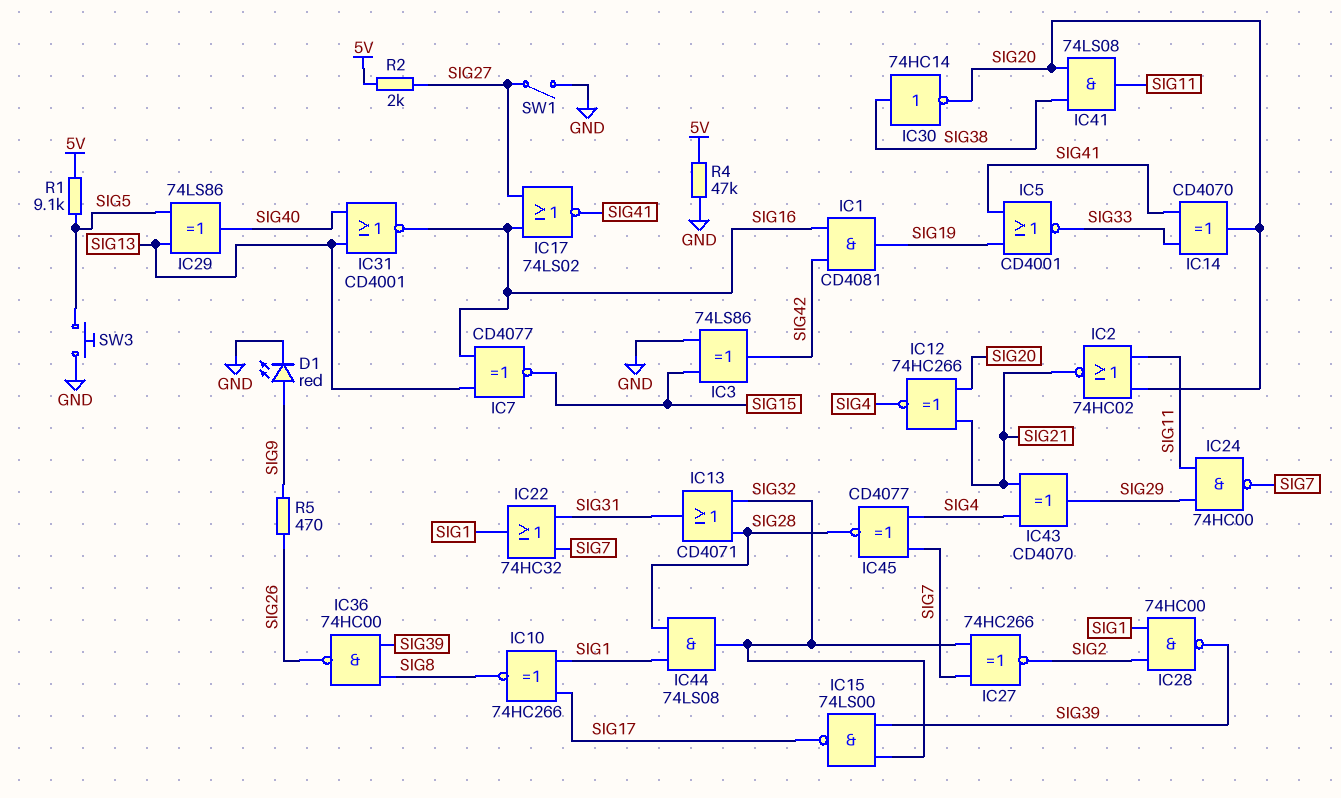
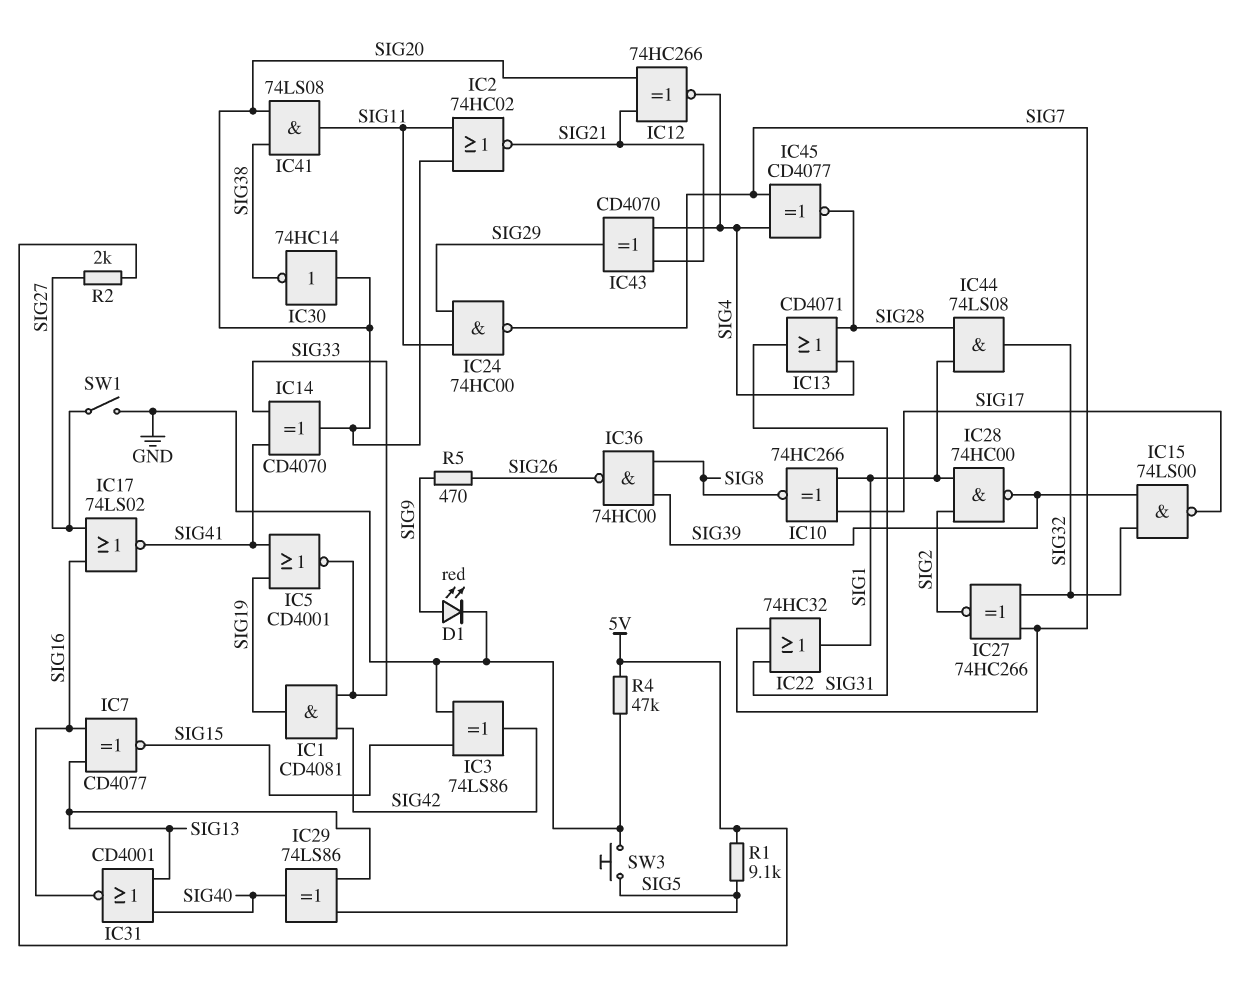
IC1: AND CD4081 (in SIG16, in SIG42, out SIG19) -> AND CD4081 (in SIG33, in SIG42, out SIG19)
IC13: OR CD4071 (in SIG28, in SIG32, out SIG31) -> OR CD4071 (in SIG4, in SIG28, out SIG31)
IC30: NOT 74HC14 (in SIG38, out SIG20) -> NOT 74HC14 (in SIG20, out SIG38)

